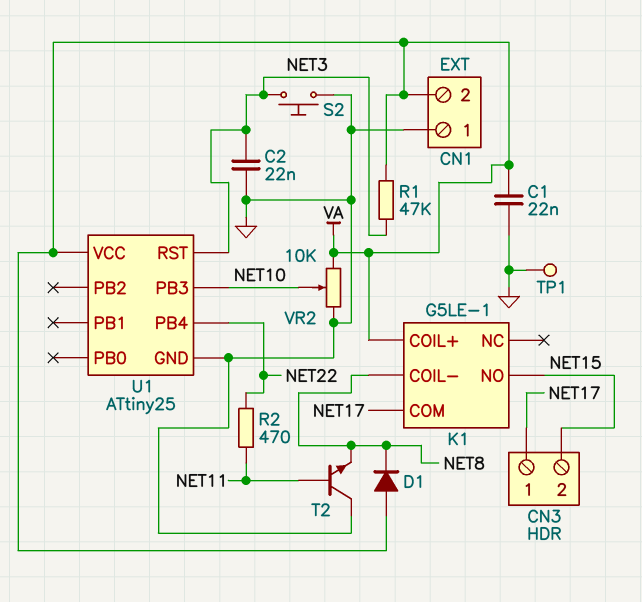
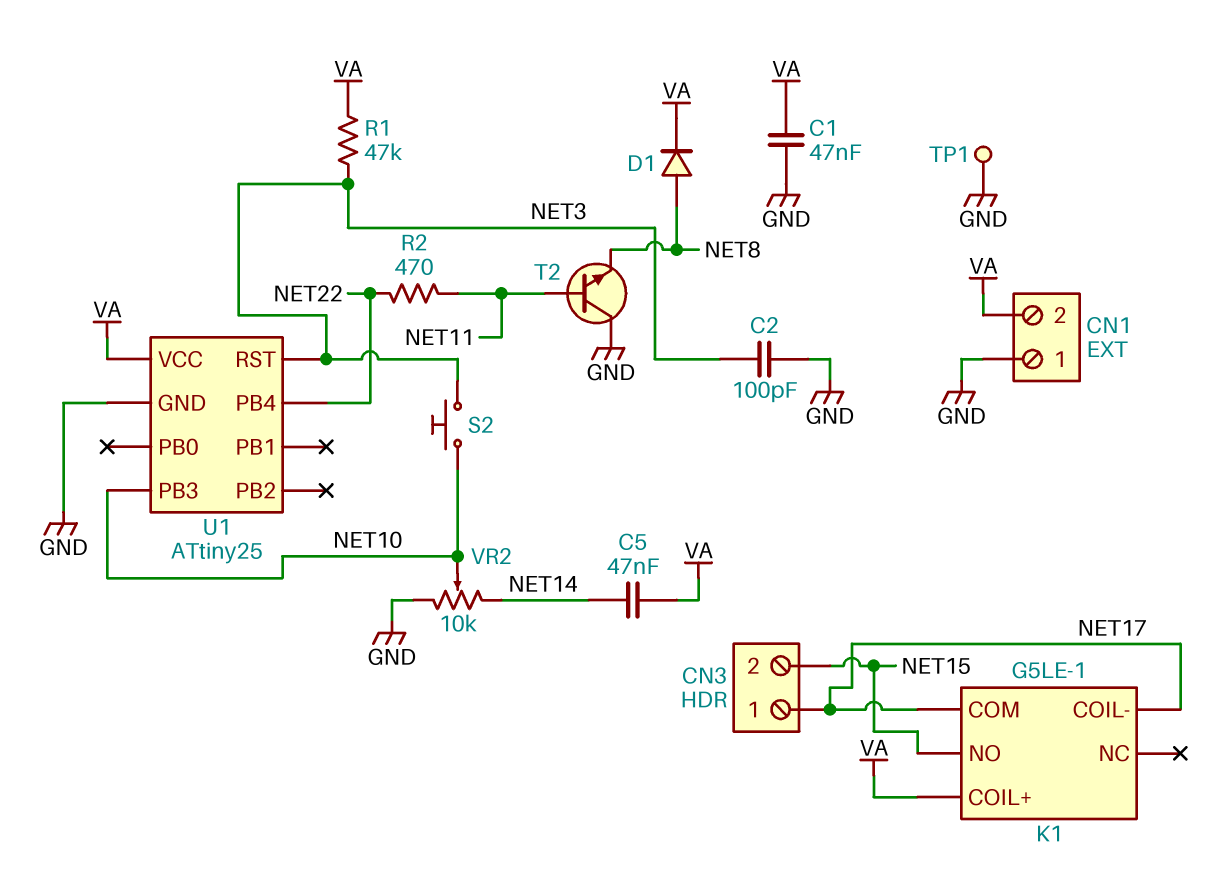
C1: 22nF (GND, VA) -> 47nF (GND, VA)
C2: 22nF (GND, NET3) -> 100pF (GND, NET3)
C5: none -> 47nF (NET14, VA)
D1: diode (A VA, K NET8) -> diode (A NET8, K VA)
K1 pin COIL-: NET8 -> NET17
S2: button (GND, NET3) -> button (NET3, NET10)
VR2: 10k (GND, VA, wiper NET10) -> 10k (GND, NET14, wiper NET10)

